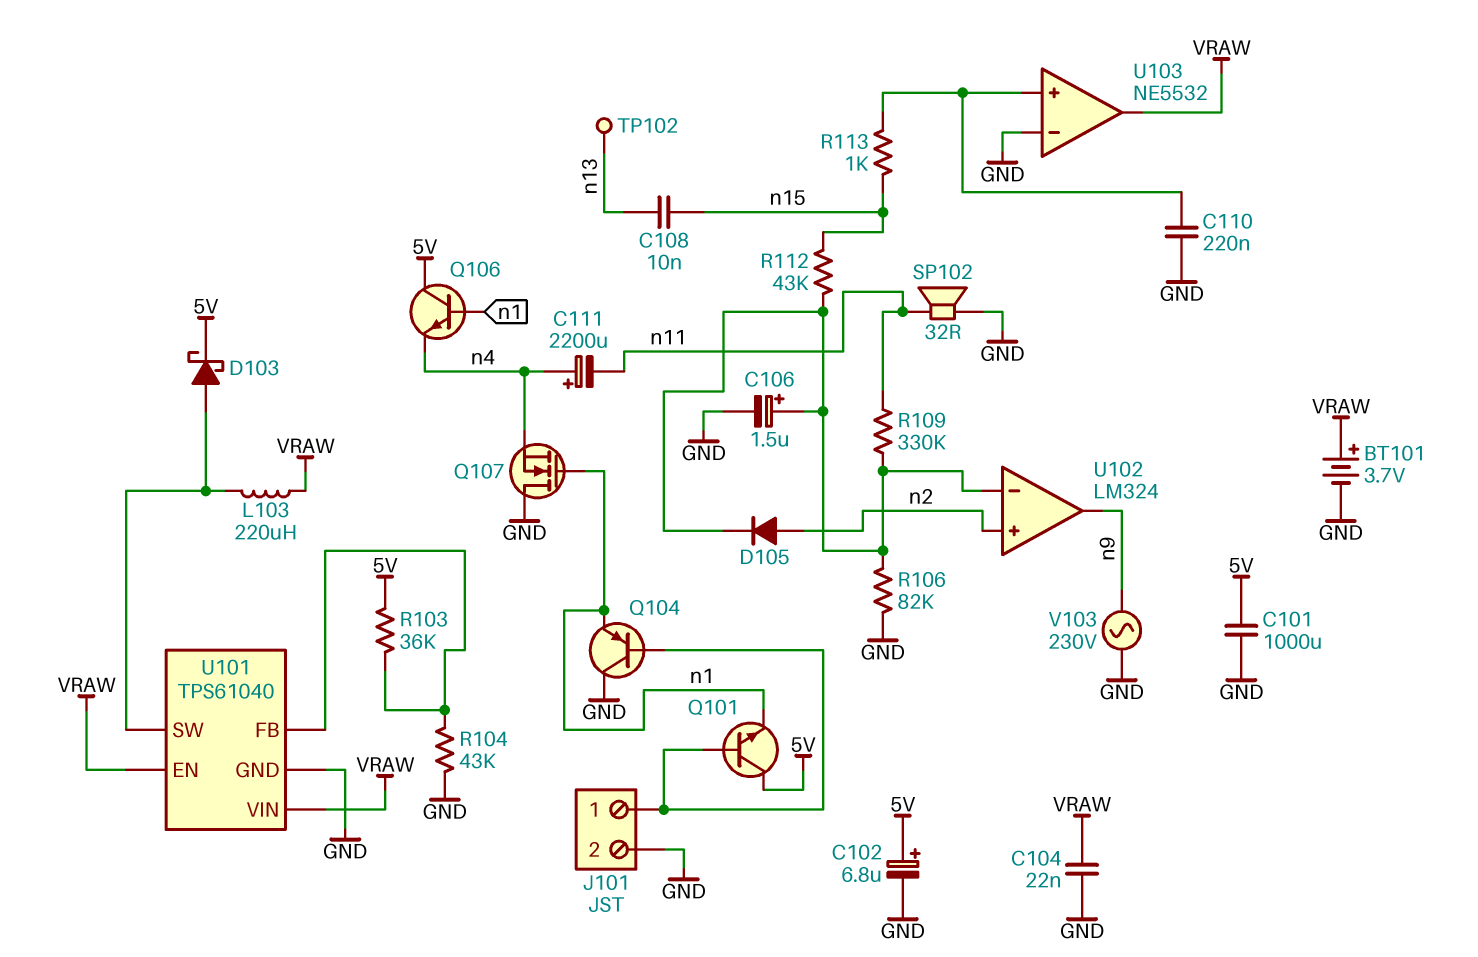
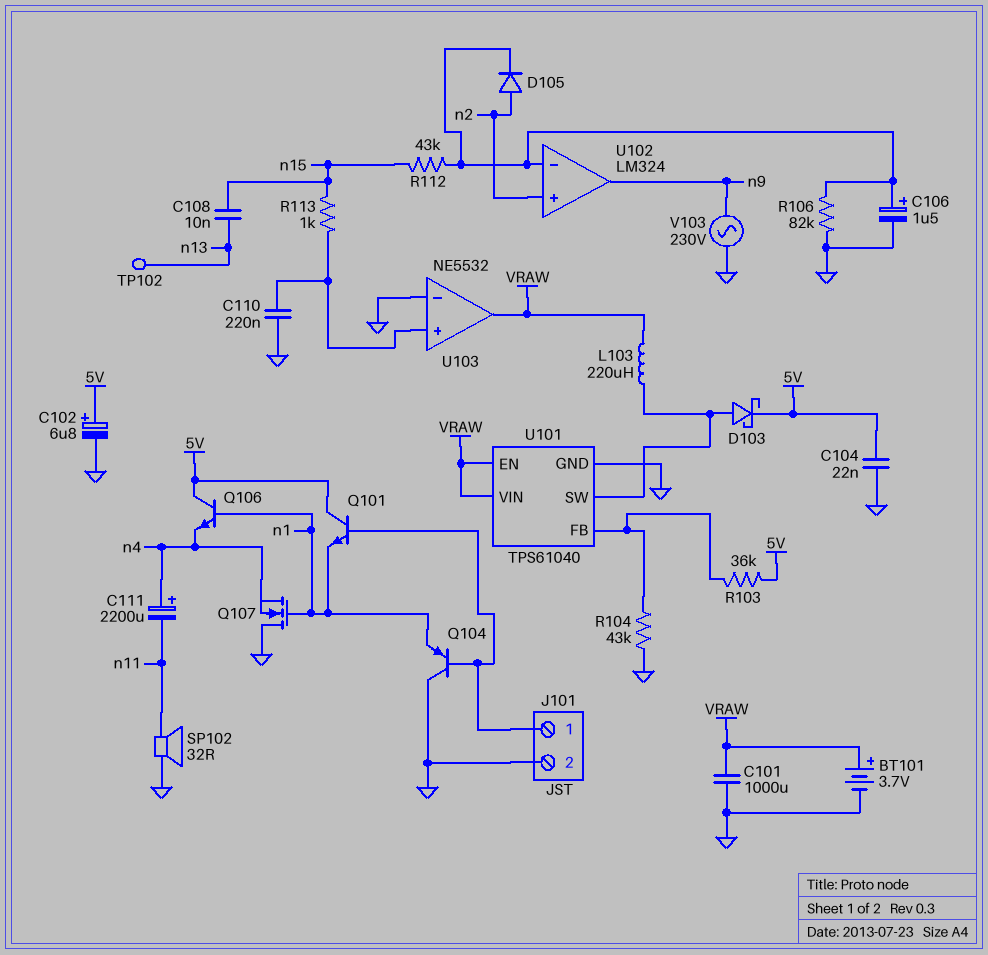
C101: 1000uF (5V, GND) -> 1000uF (GND, VRAW)
C104: 22nF (GND, VRAW) -> 22nF (5V, GND)
R109: 330k (U102/in-, n11) -> none

